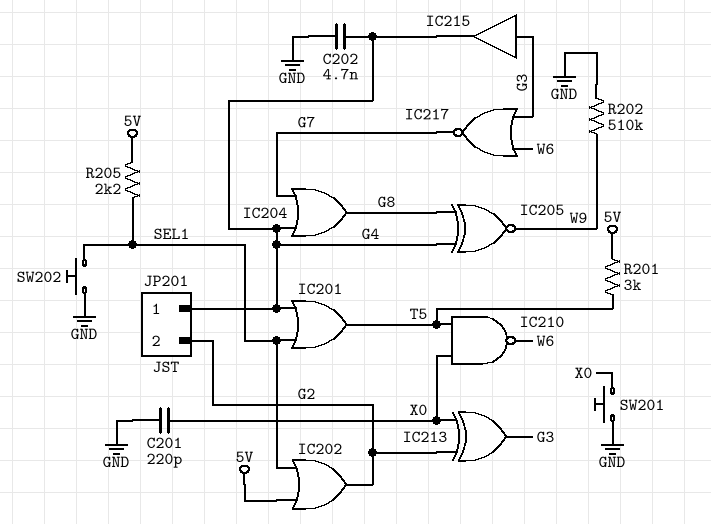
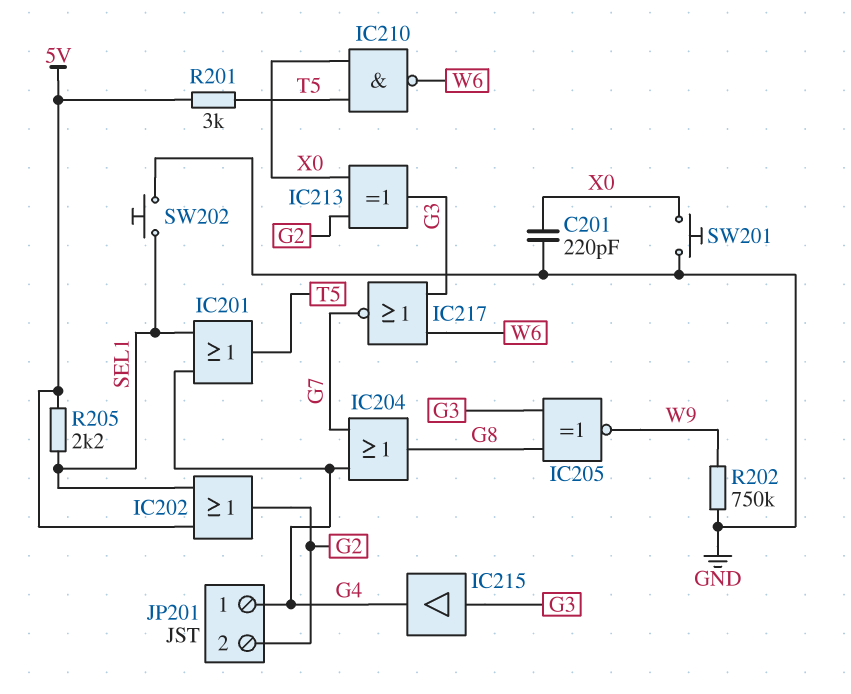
C202: 4.7nF (G4, GND) -> none
IC205: XNOR (in G4, in G8, out W9) -> XNOR (in G3, in G8, out W9)
R202: 510k (GND, W9) -> 750k (GND, W9)

